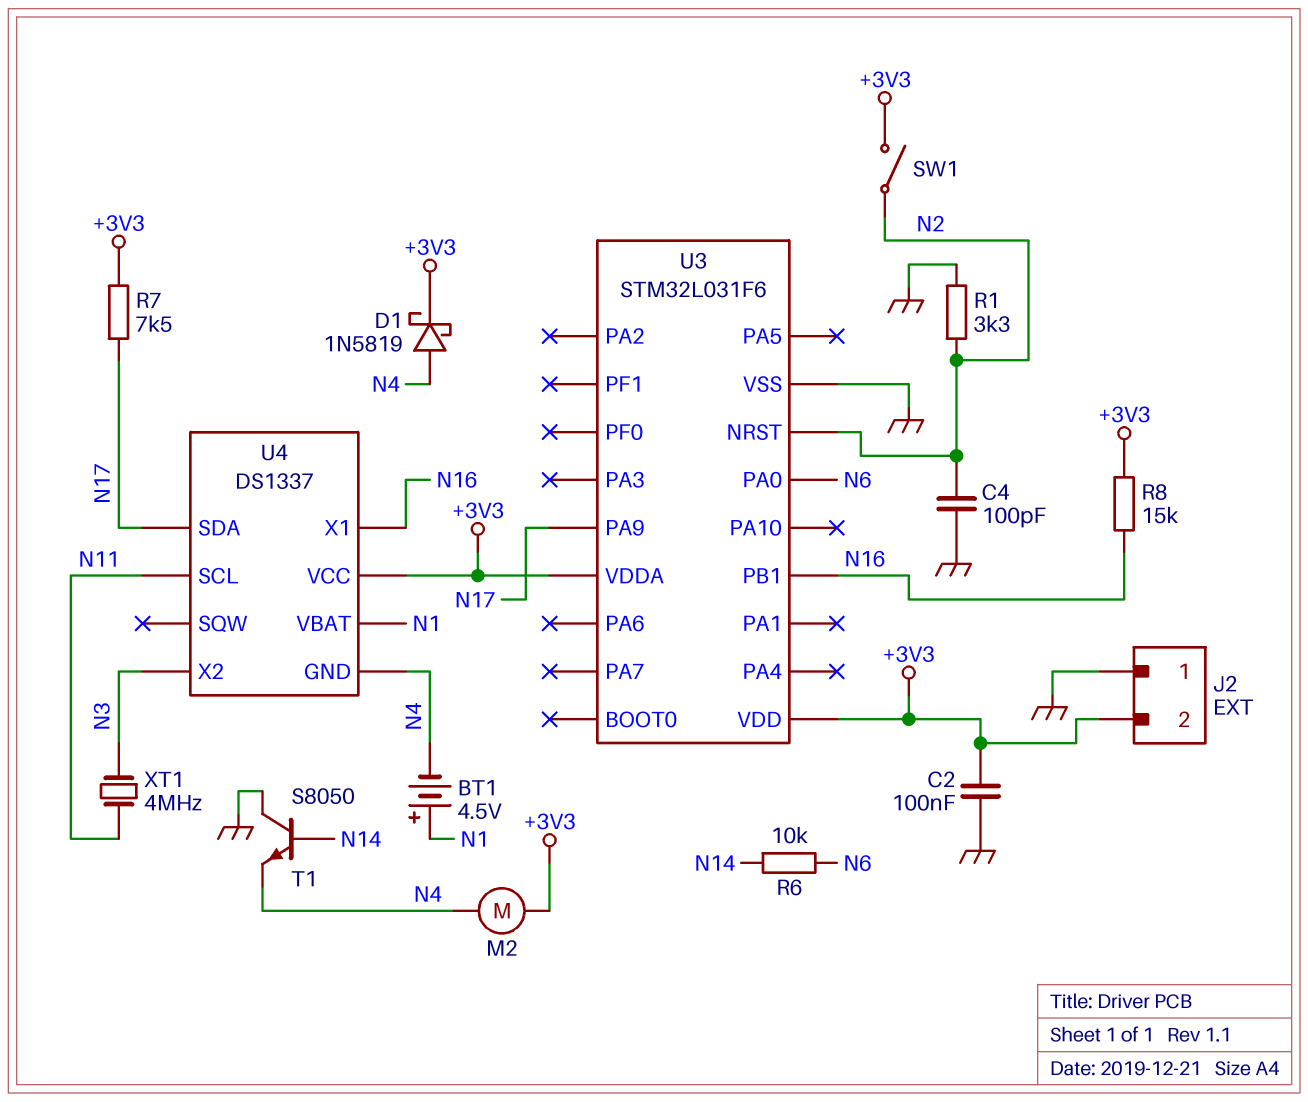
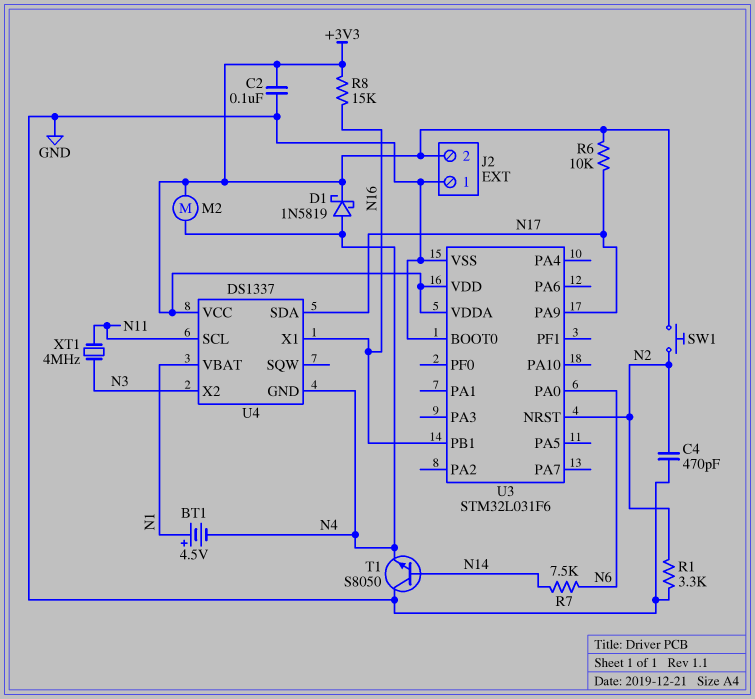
C4: 100pF (GND, N2) -> 470pF (GND, N2)
R6: 10k (N6, N14) -> 10k (+3V3, N17)
R7: 7.5k (+3V3, N17) -> 7.5k (N6, N14)
SW1: switch (+3V3, N2) -> button (+3V3, N2)
U3 pin BOOT0: none -> GND

